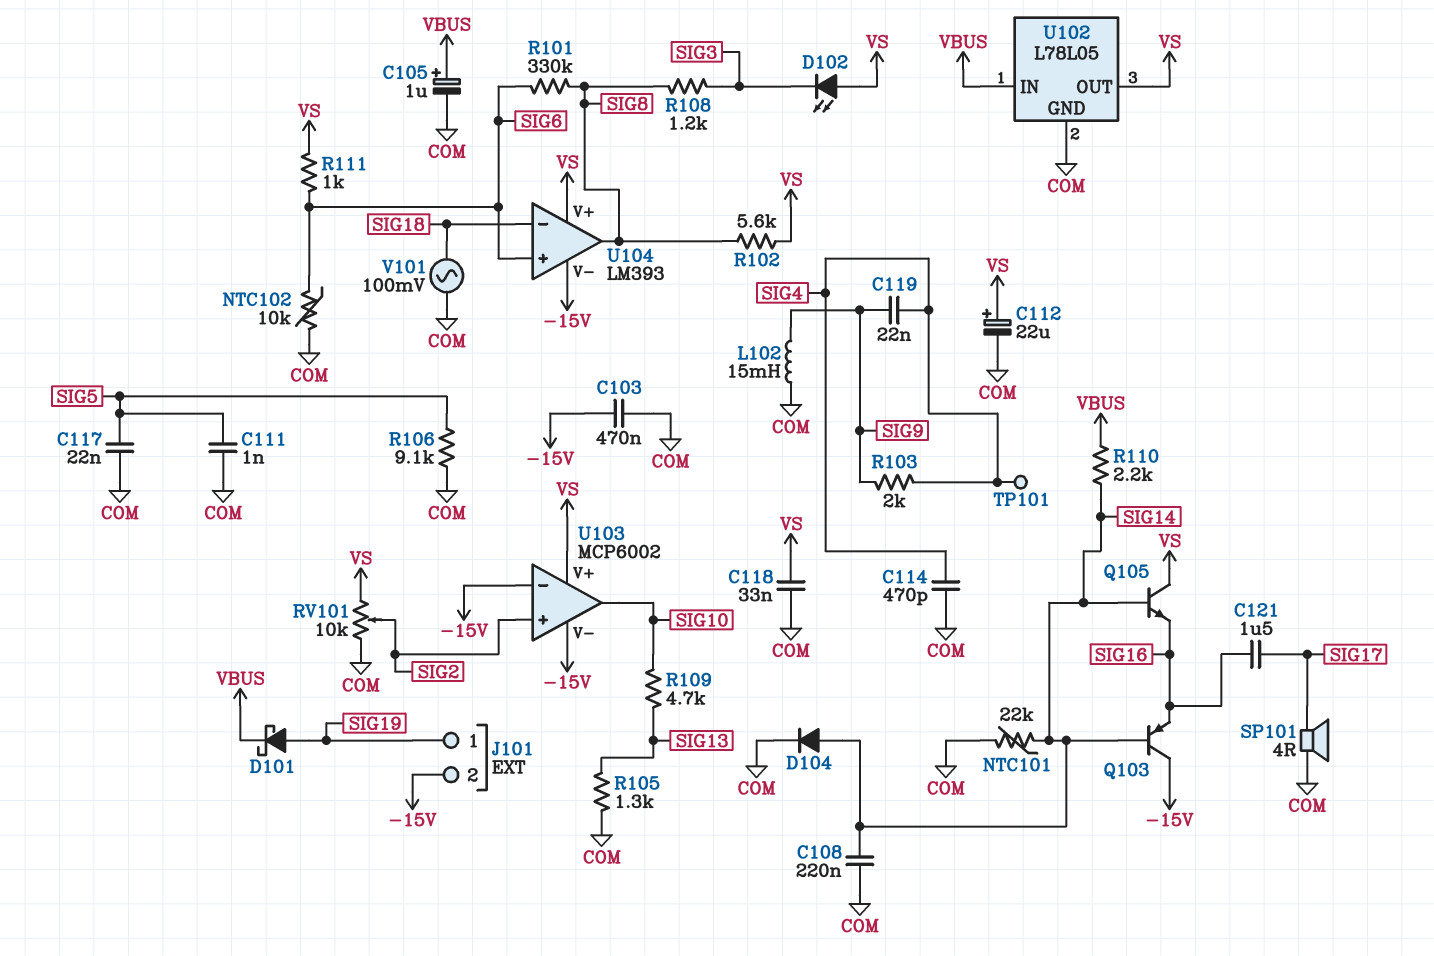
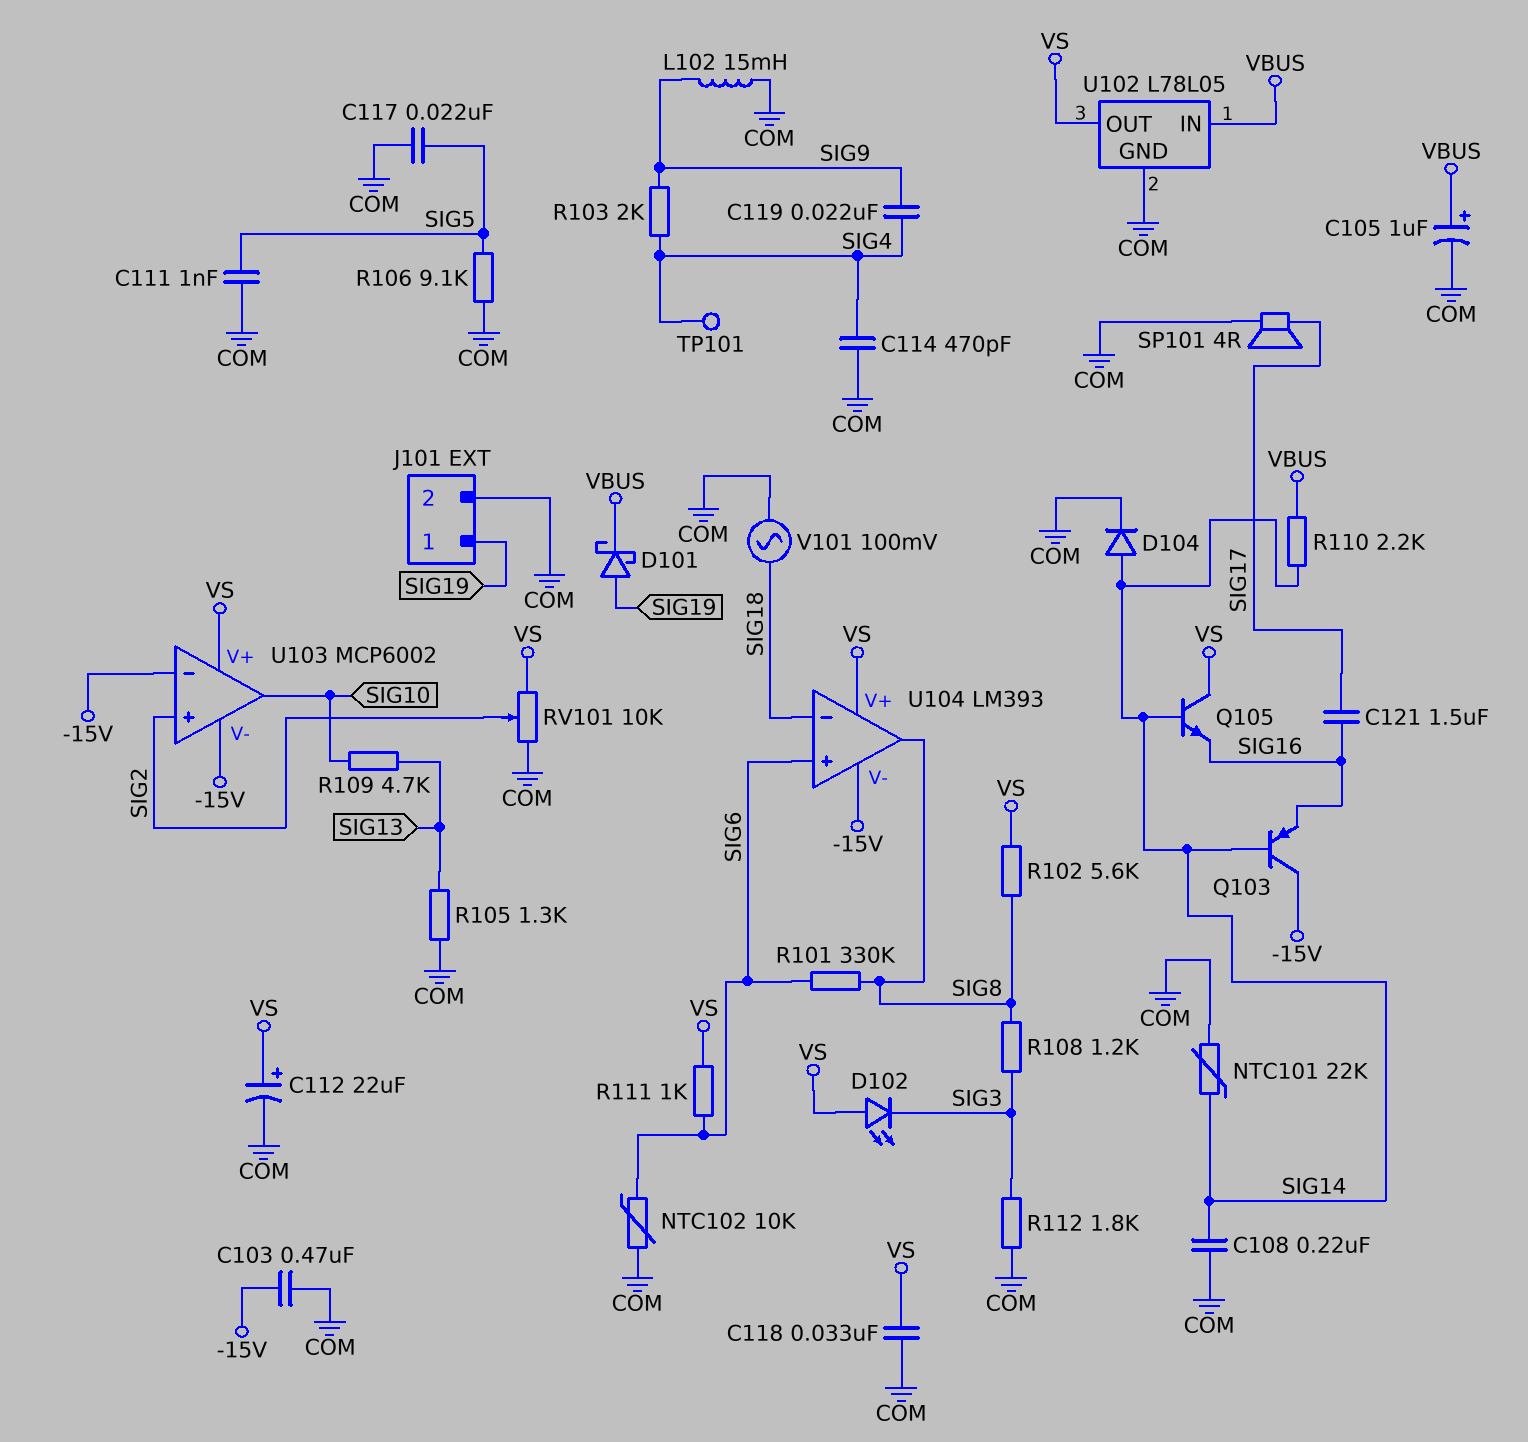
J101 pin 2: -15V -> COM
R112: none -> 1.8k (COM, SIG3)

